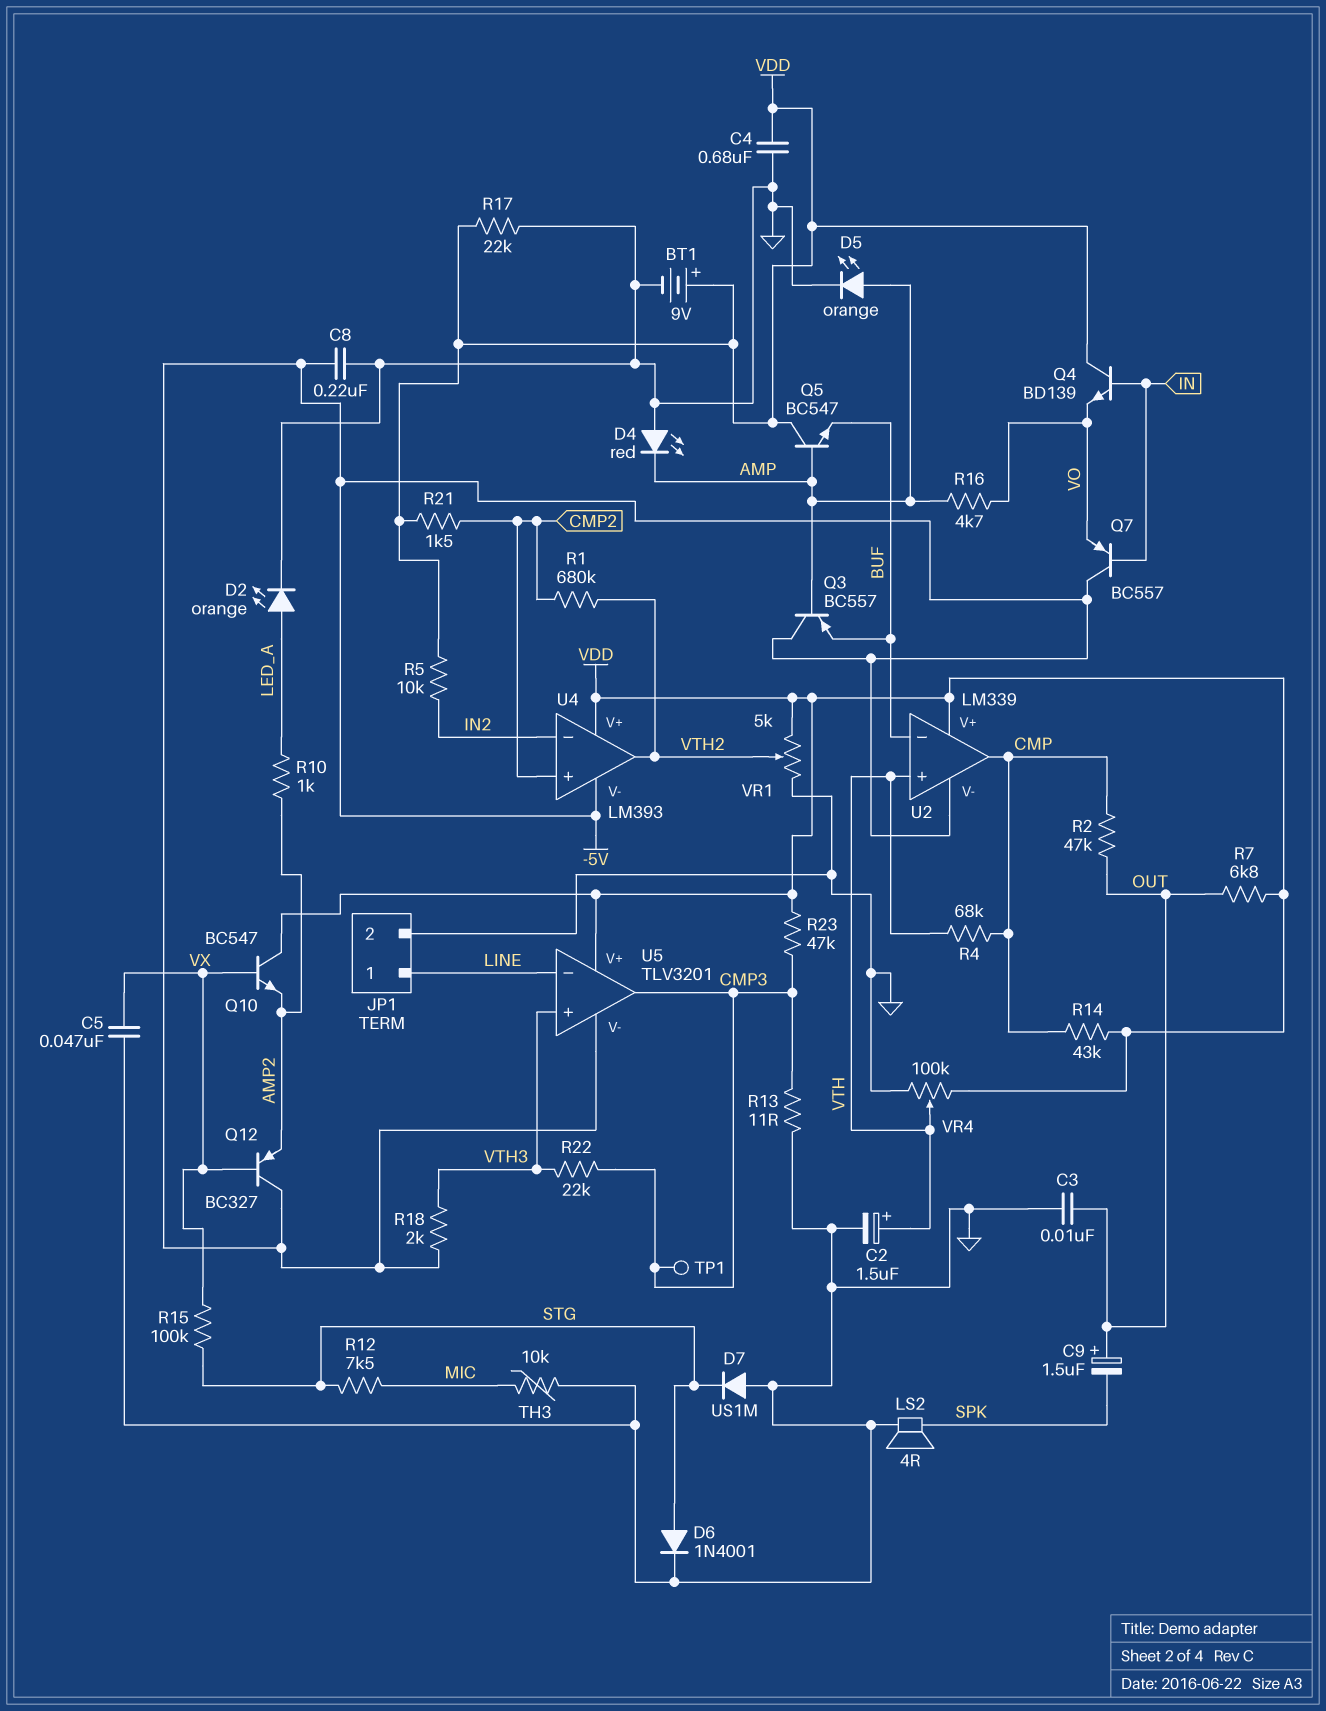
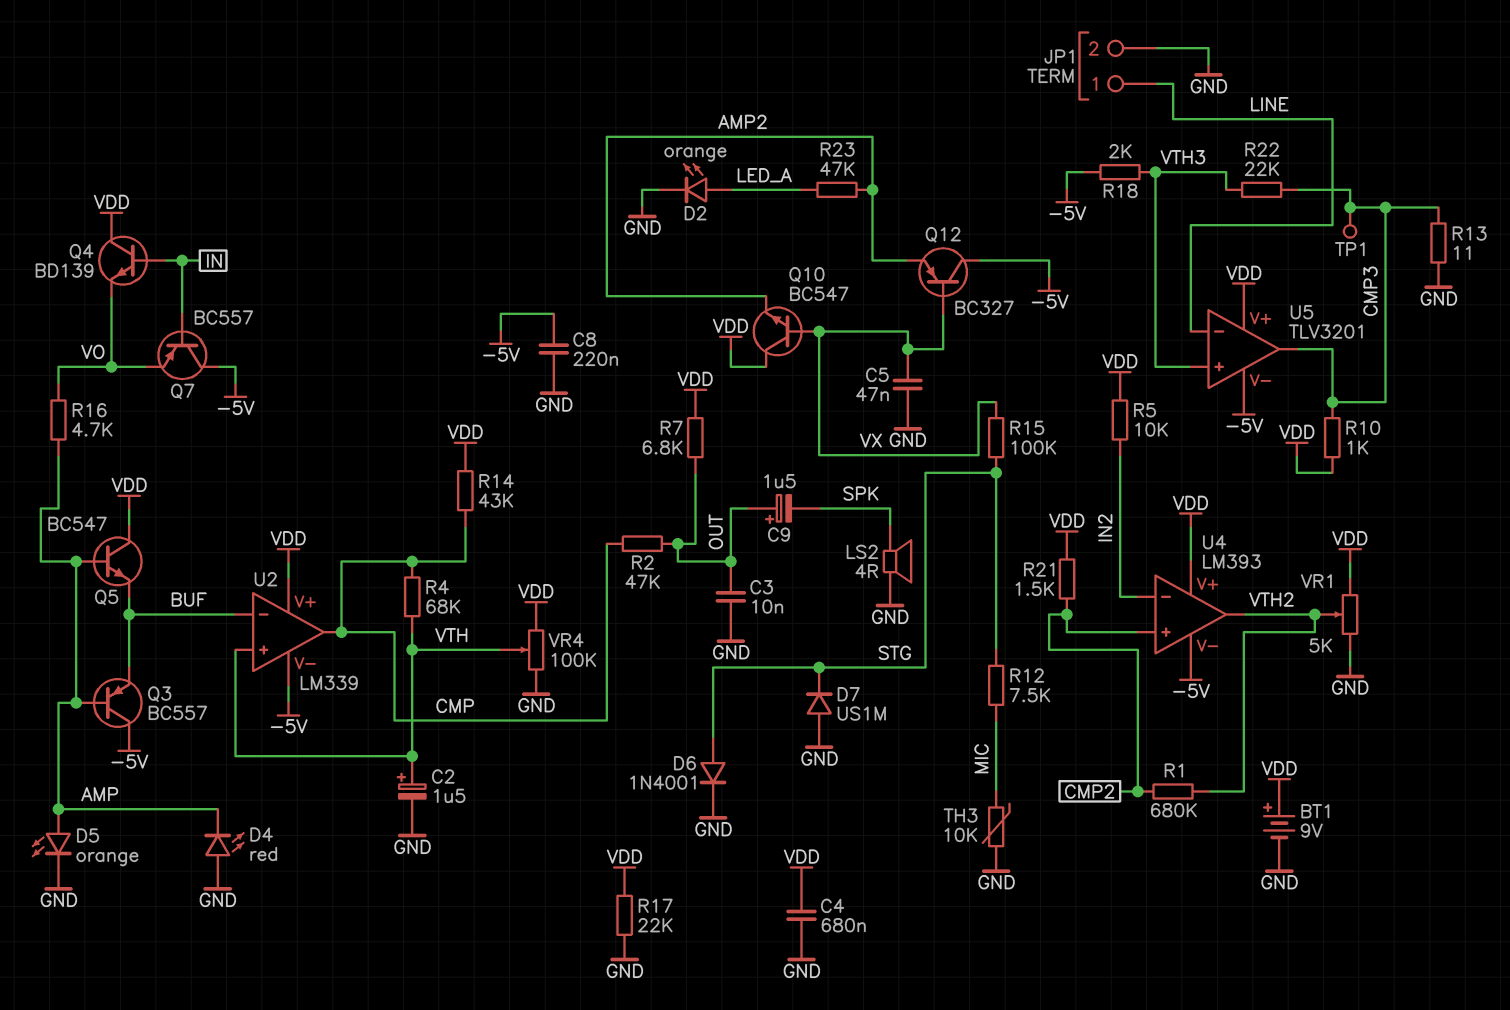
R10: 1k (AMP2, LED_A) -> 1k (CMP3, VDD)
R23: 47k (CMP3, VDD) -> 47k (AMP2, LED_A)

